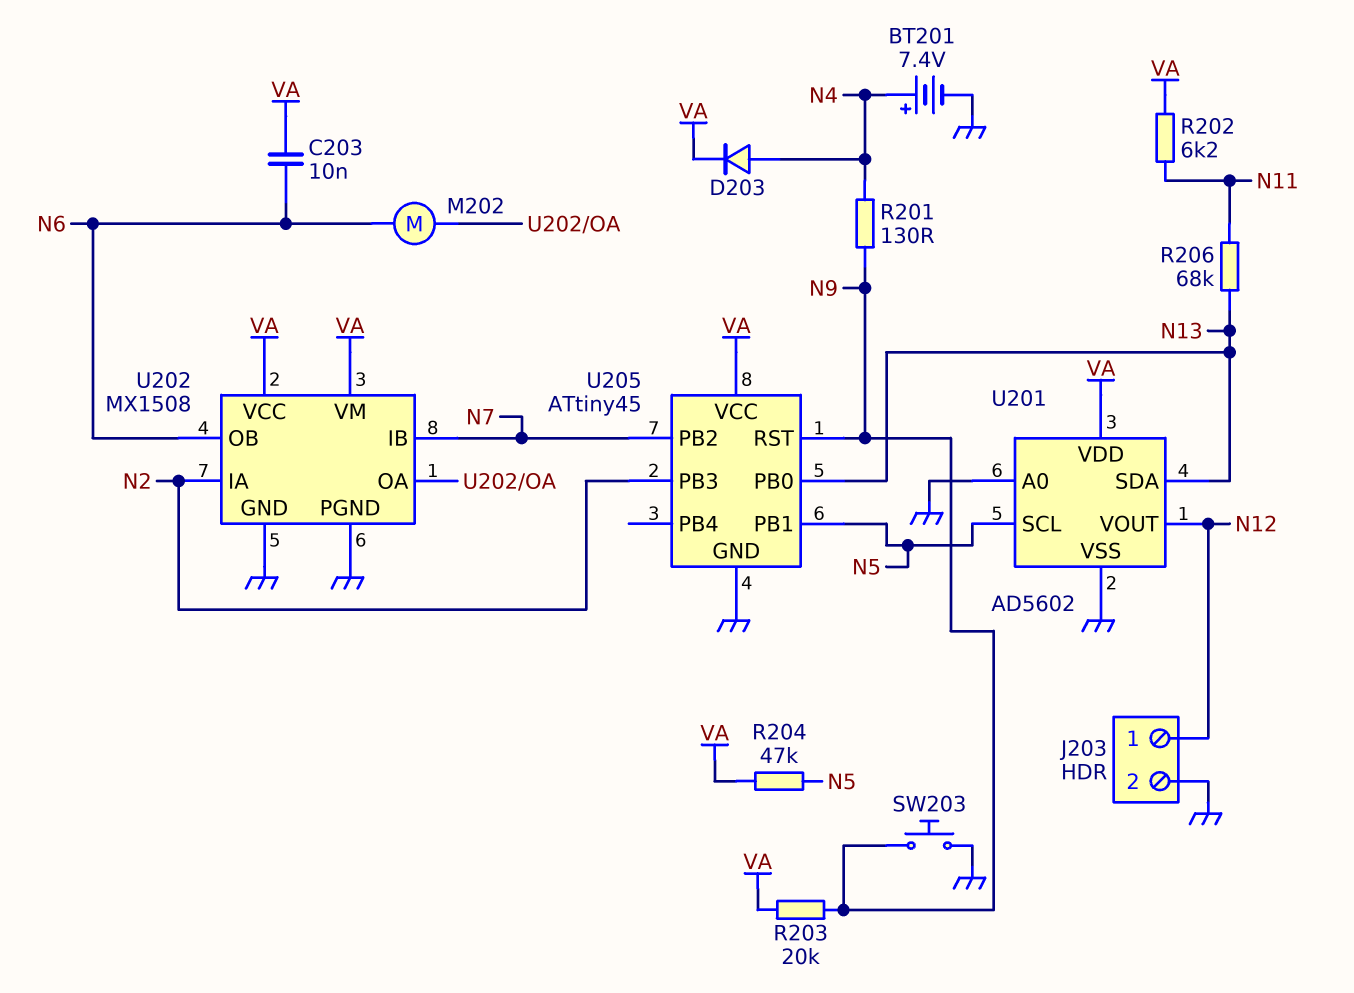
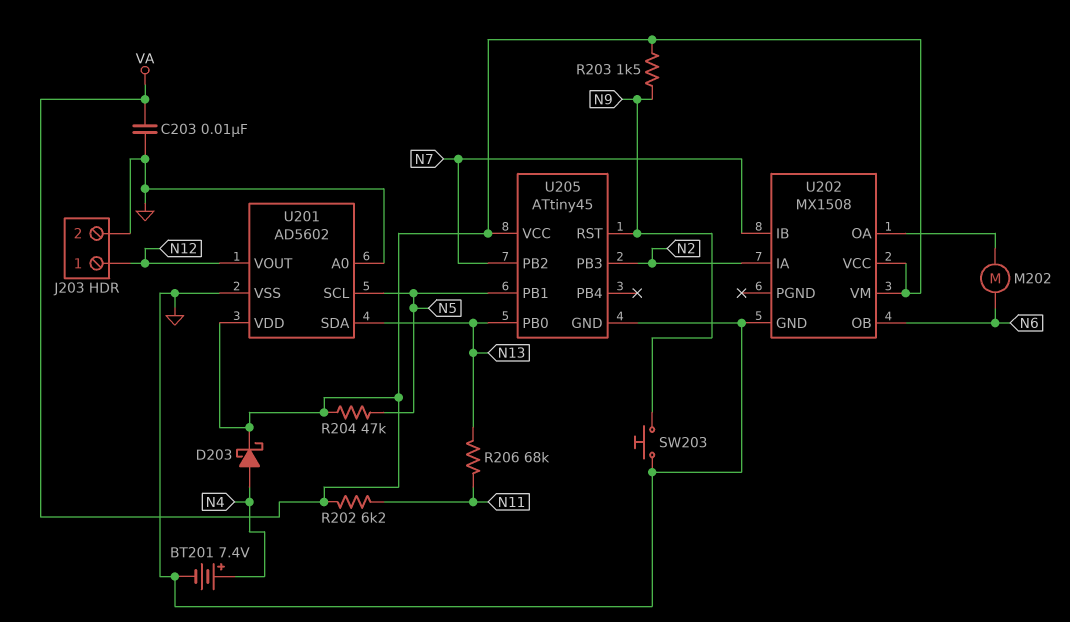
C203: 10nF (N6, VA) -> 10nF (GND, VA)
D203: diode (A N4, K VA) -> schottky (A N4, K VA)
R201: 130 (N4, N9) -> none
R203: 20k (N9, VA) -> 1.5k (N9, VA)
U202 pin PGND: GND -> none

